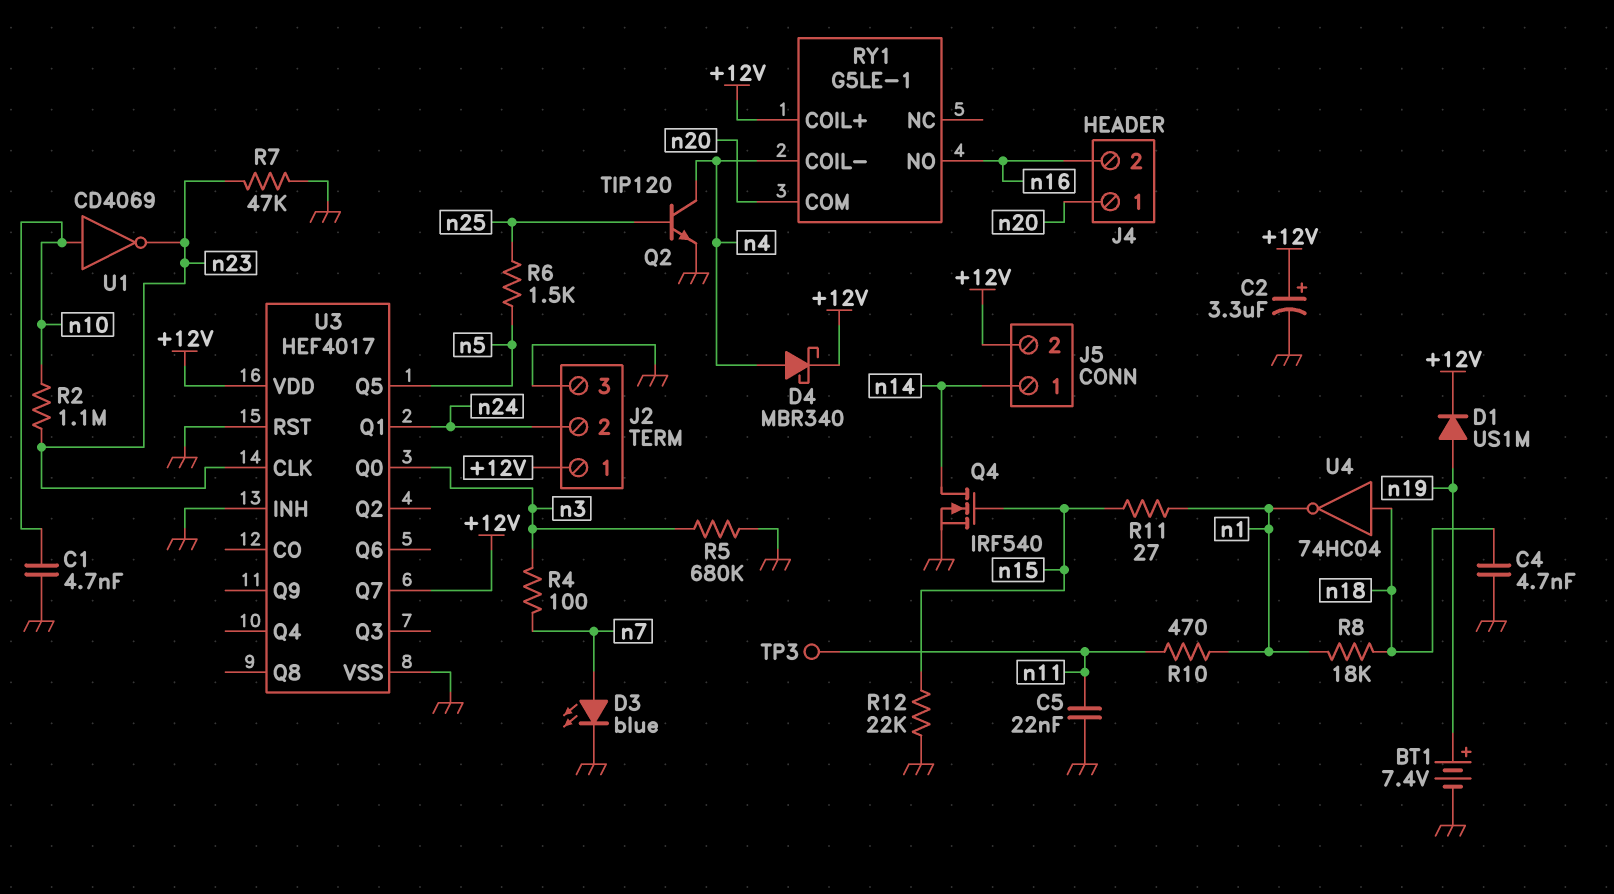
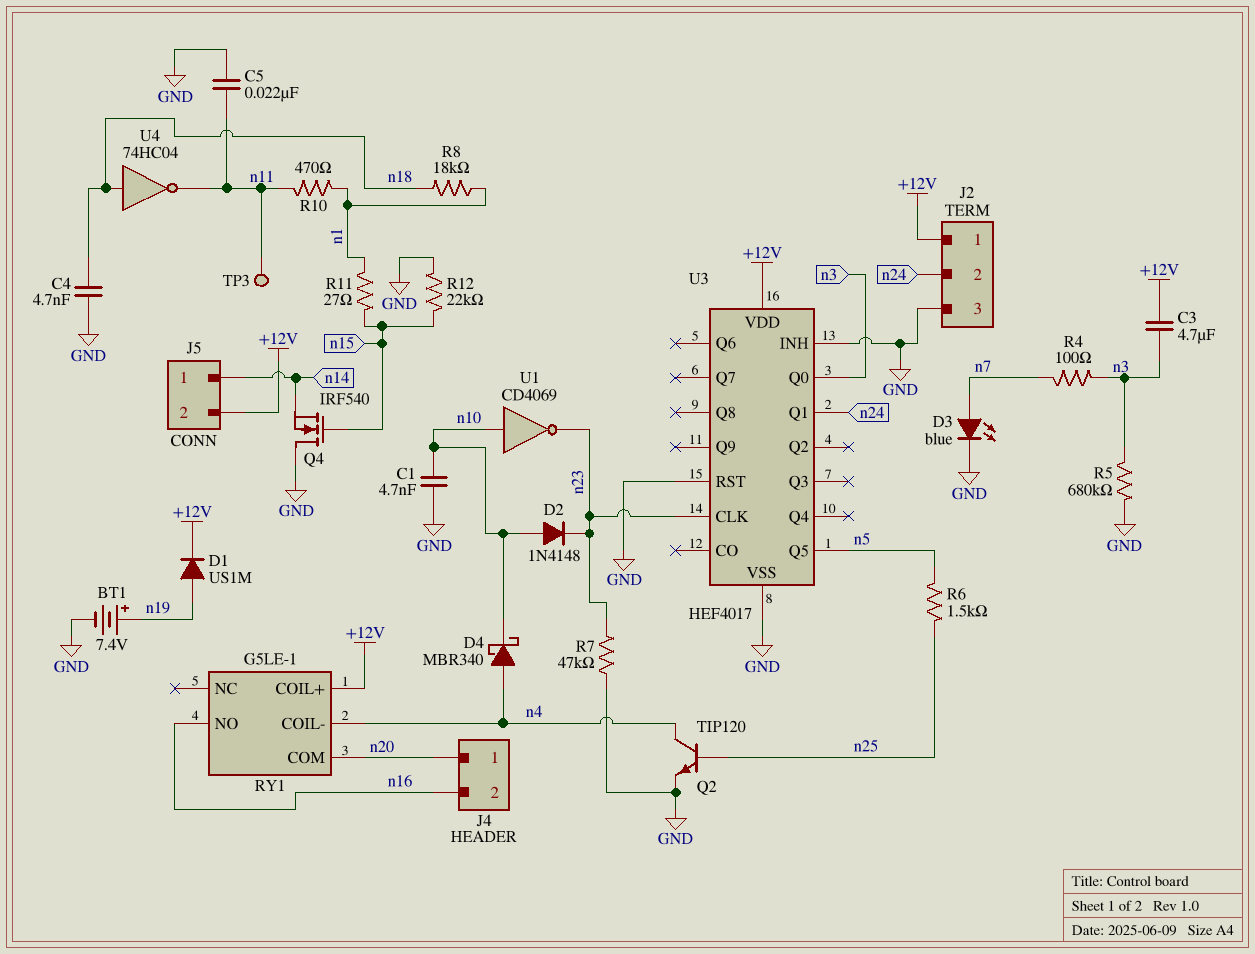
C2: 3.3uF (plus +12V, minus GND) -> none
C3: none -> 4.7uF (+12V, n3)
D2: none -> diode 1N4148 (A n10, K n23)
D4: schottky MBR340 (A n4, K +12V) -> schottky MBR340 (A n4, K n10)
Q4: NMOS IRF540 (G n15, D n14, S GND) -> NMOS IRF540 (G n15, D GND, S n14)
R2: 1.1M (n10, n23) -> none
U3 pin Q7: +12V -> none
U4: NOT 74HC04 (in n18, out n1) -> NOT 74HC04 (in n18, out n11)

